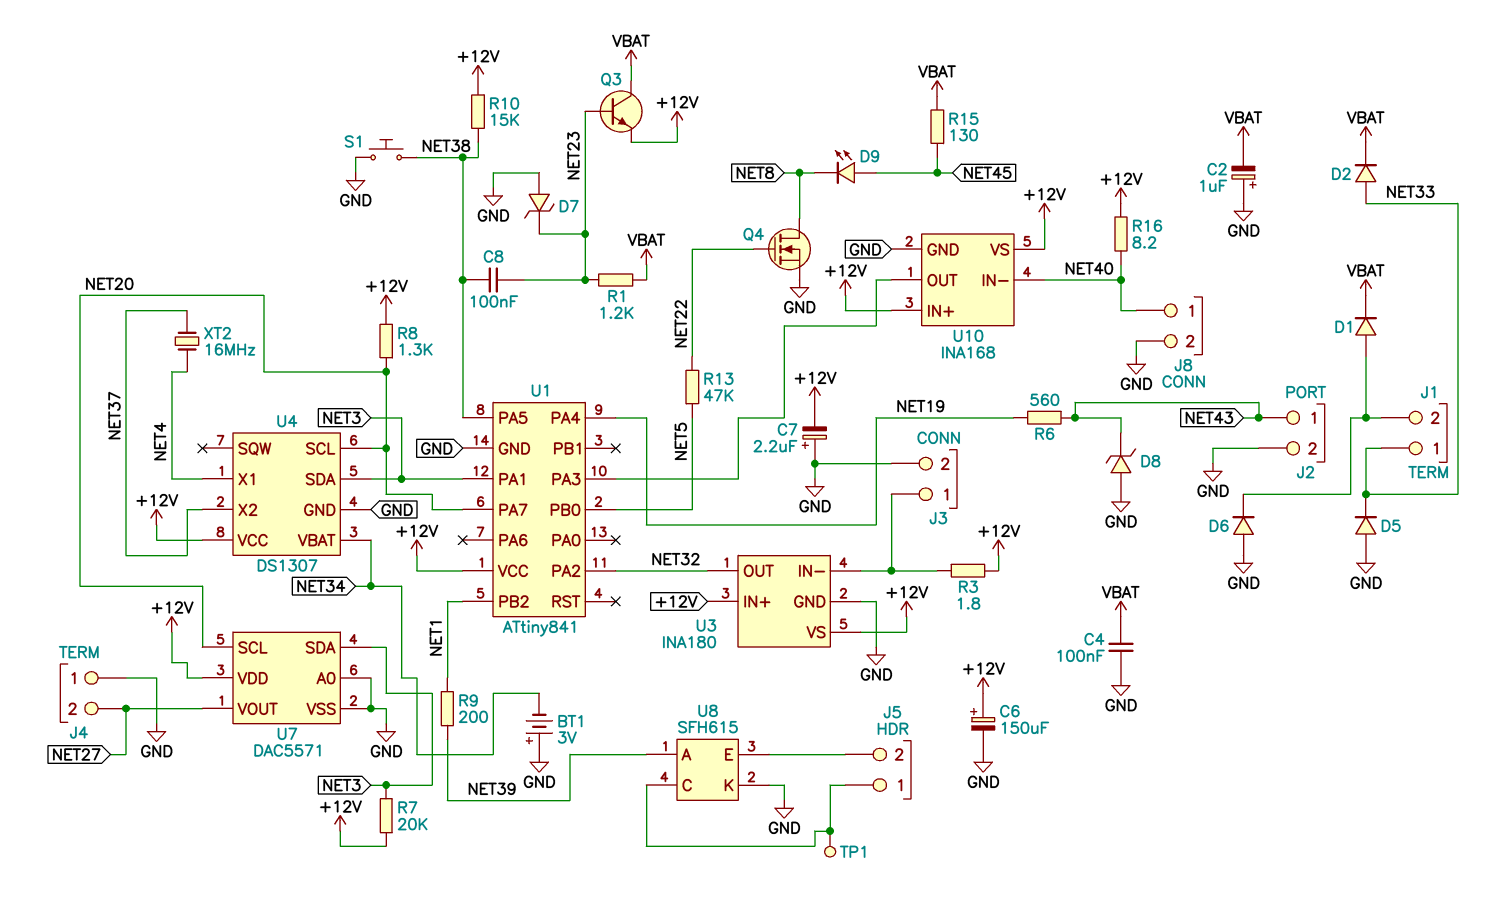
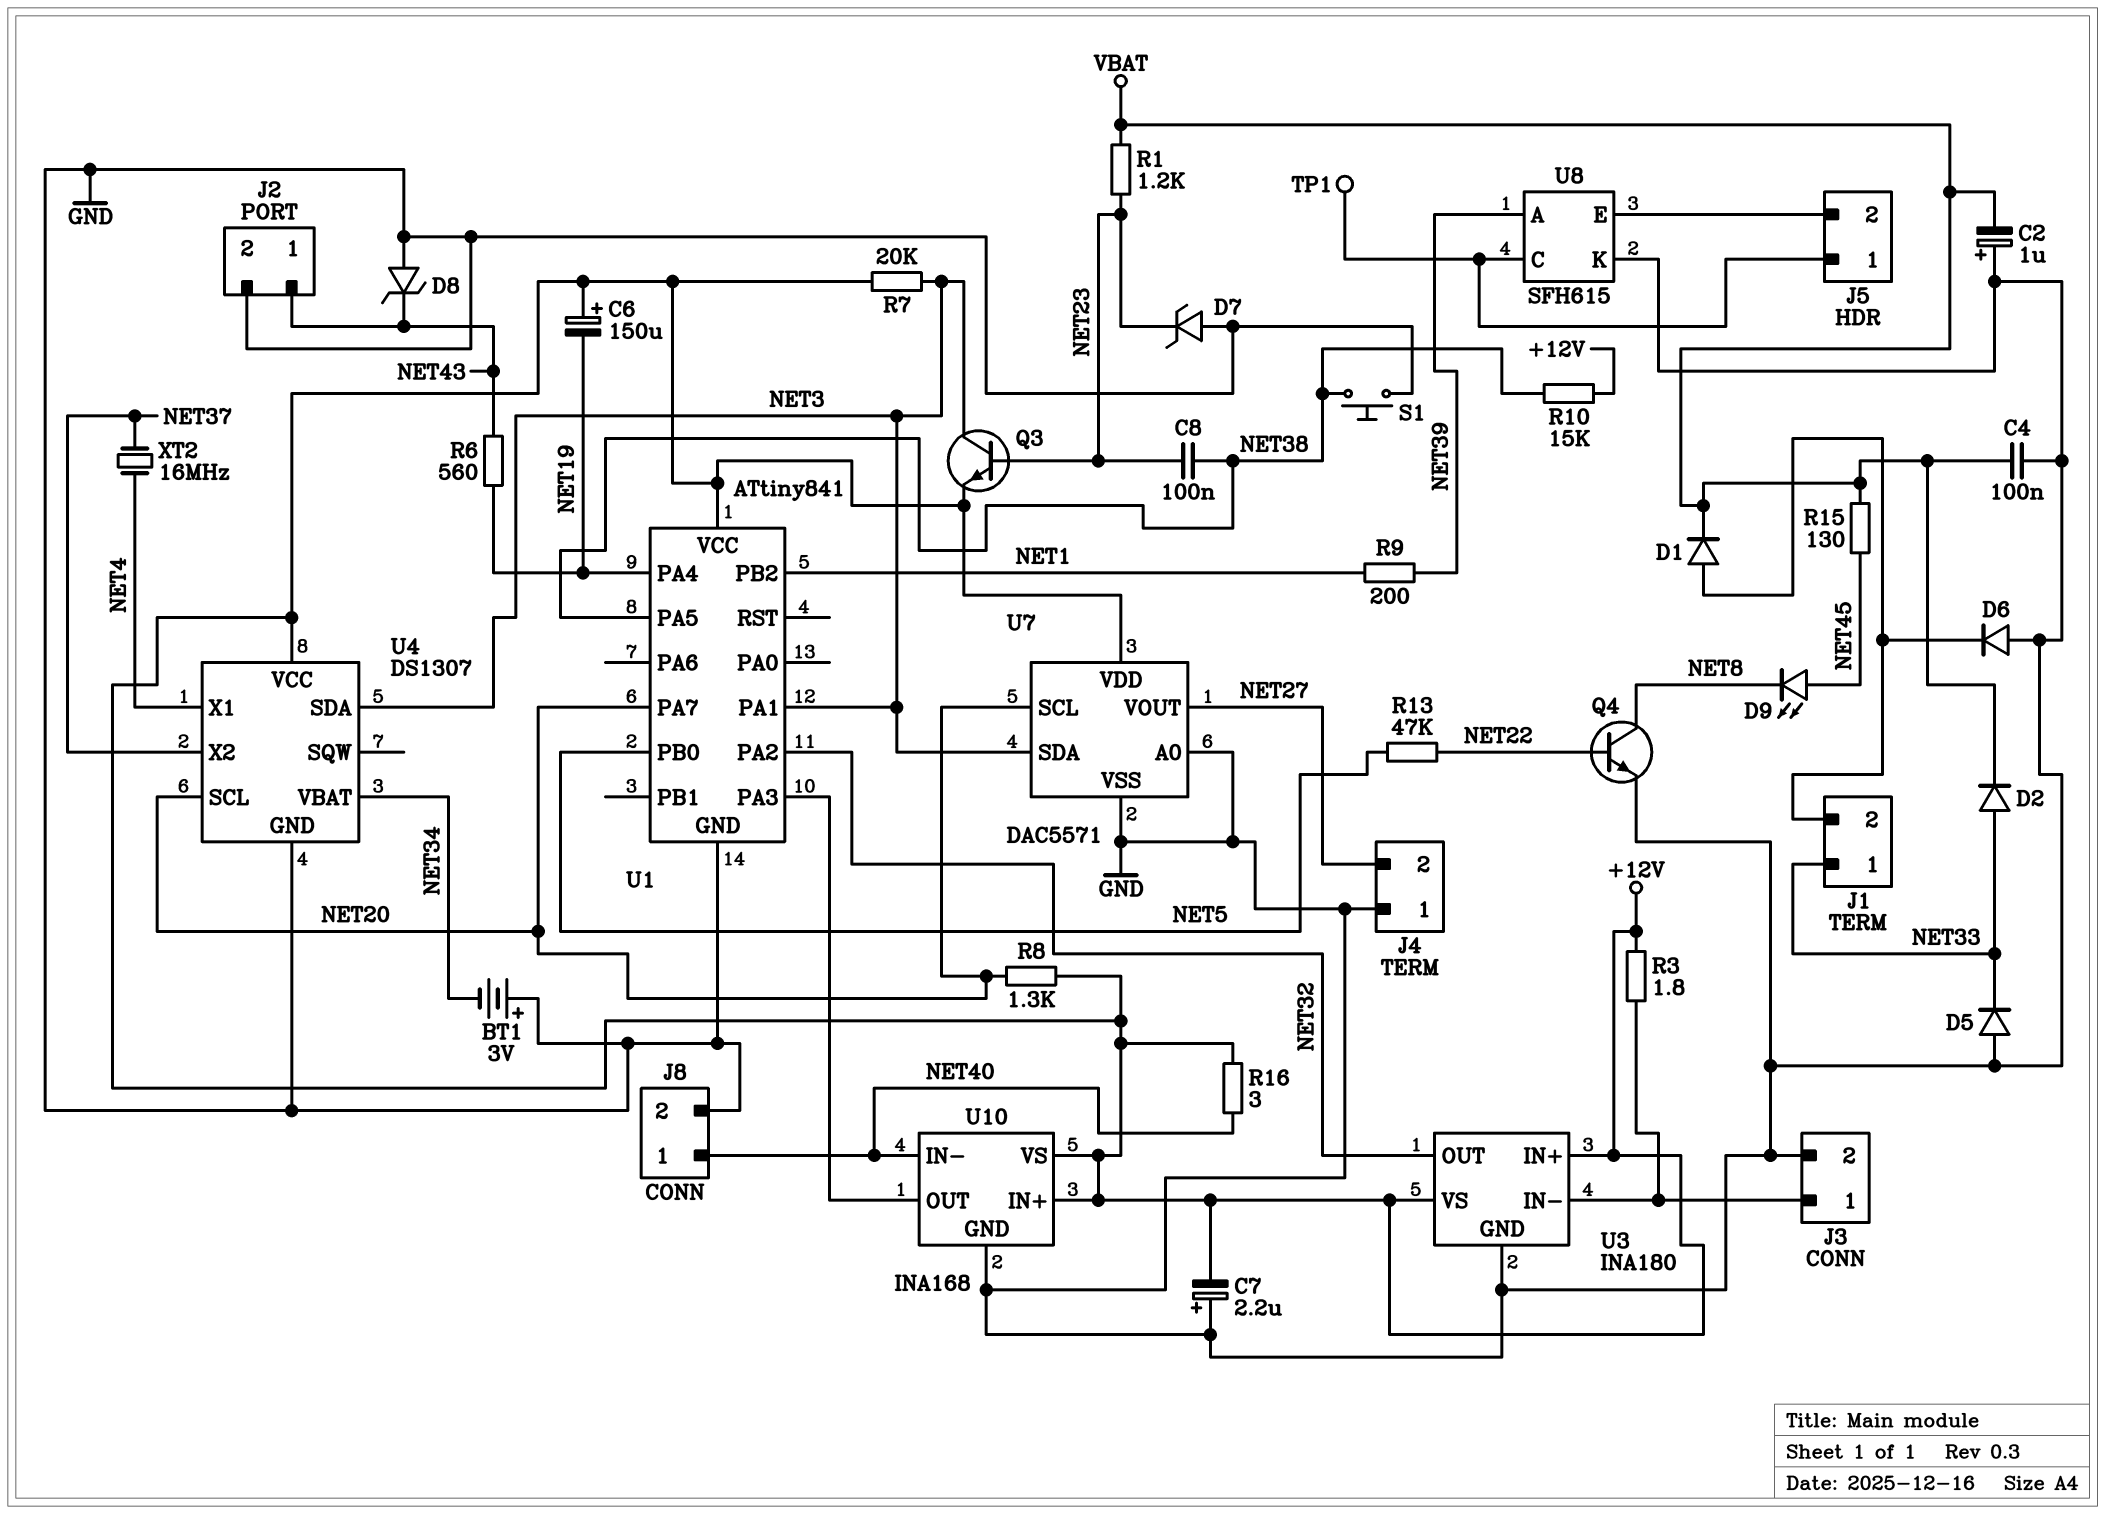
C6: 150uF (plus +12V, minus GND) -> 150uF (plus +12V, minus NET19)
Q3: NPN (B NET23, C VBAT, E +12V) -> NPN (B NET23, C NET3, E +12V)
Q4: NMOS (G NET22, D NET8, S GND) -> NPN (B NET22, C NET8, E GND)
R16: 8.2 (+12V, NET40) -> 3 (+12V, NET40)

